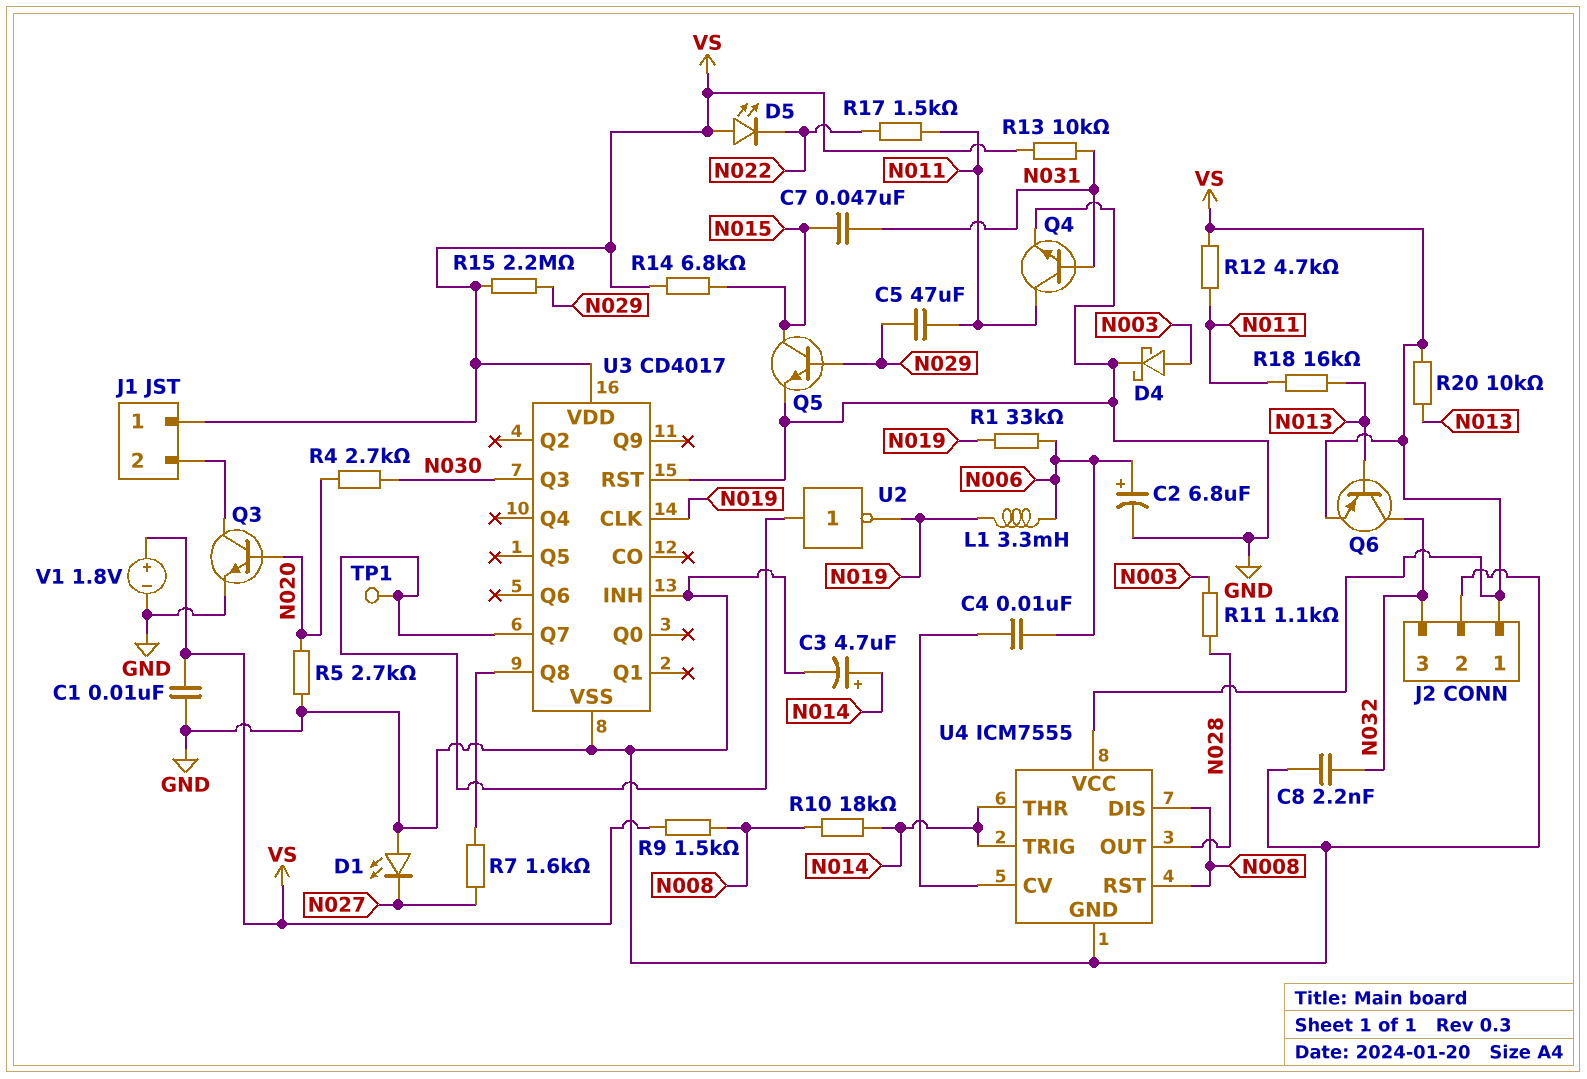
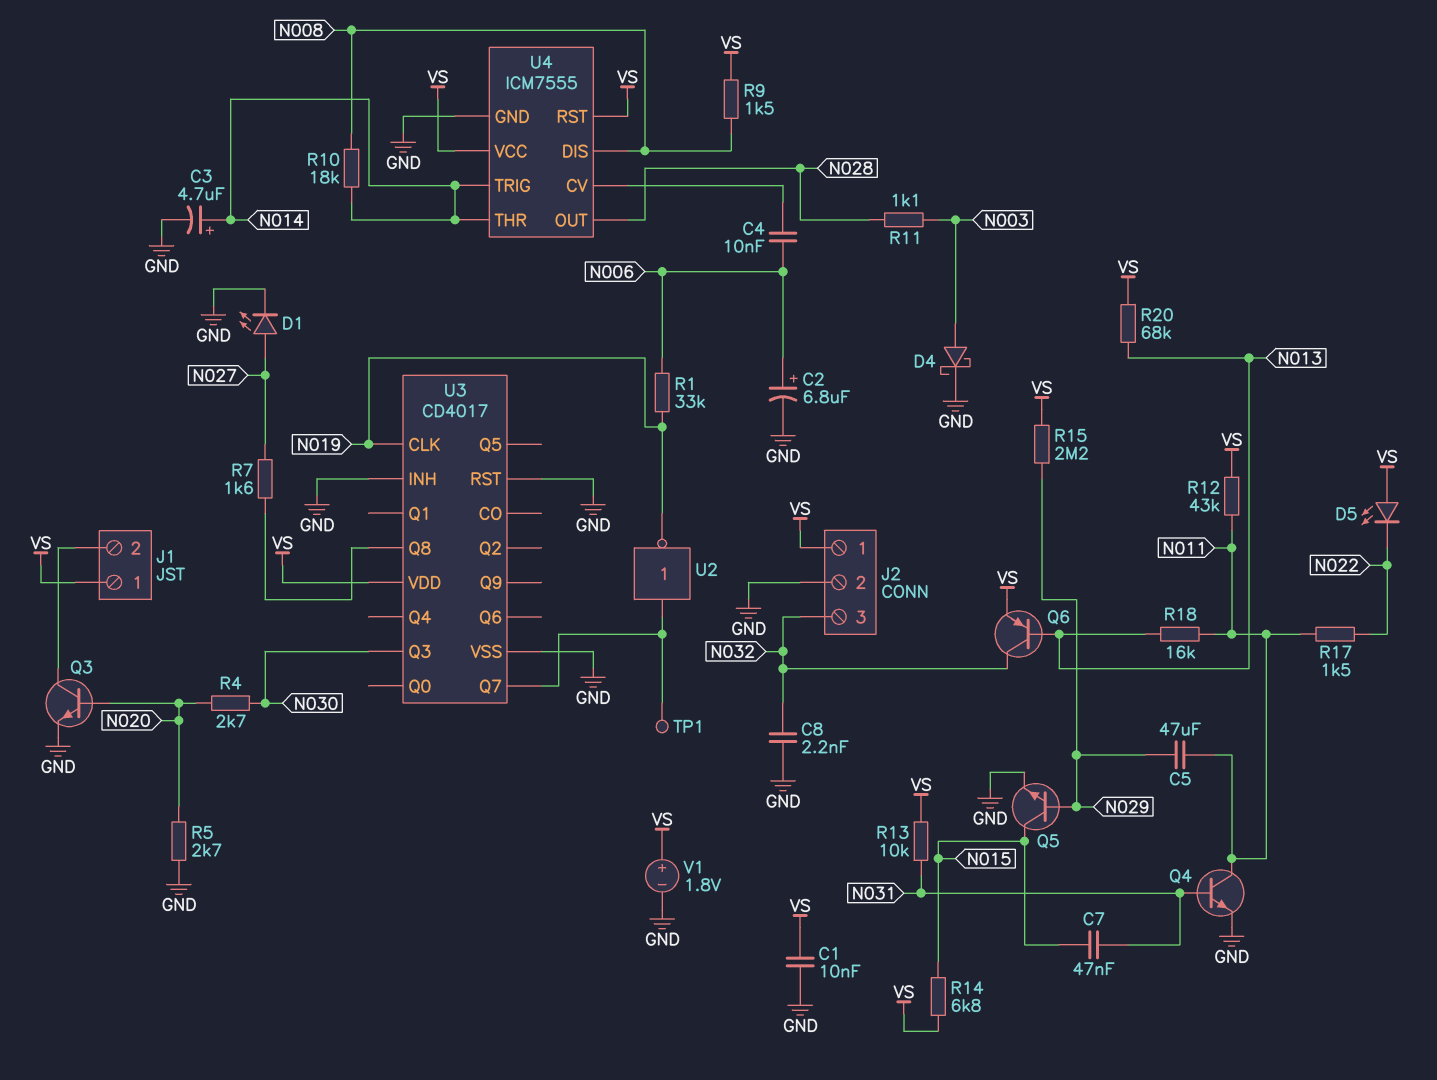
D1: LED (A GND, K N027) -> LED (A N027, K GND)
L1: 3.3mH (N006, N019) -> none
R12: 4.7k (N011, VS) -> 43k (N011, VS)
R20: 10k (N013, VS) -> 68k (N013, VS)
U4 pin RST: N008 -> VS

